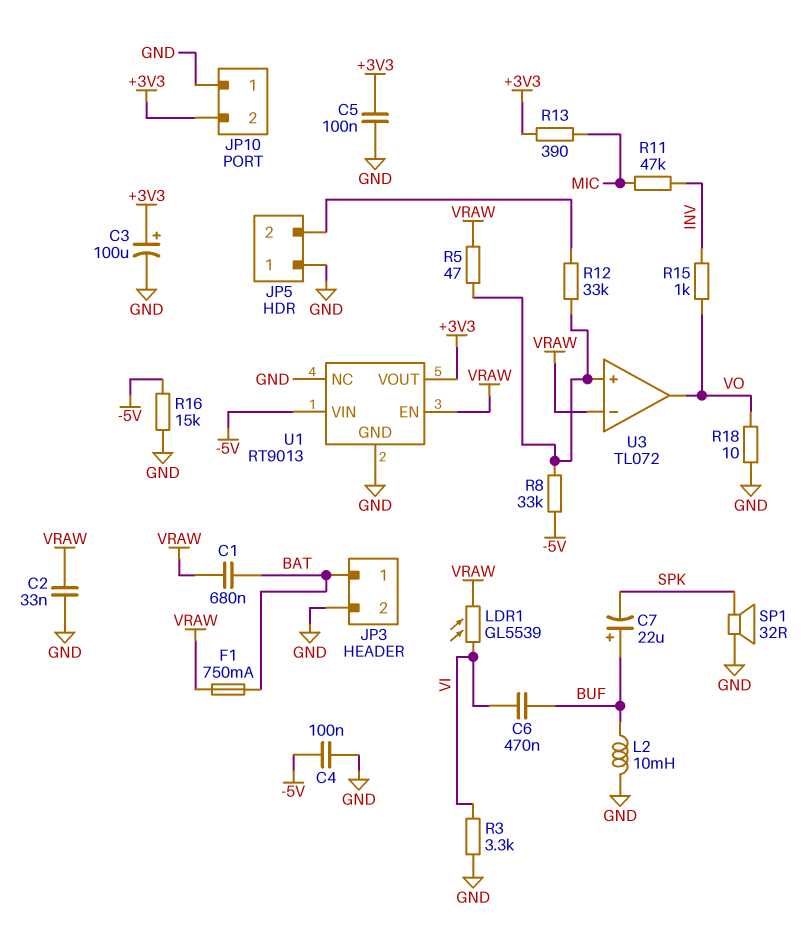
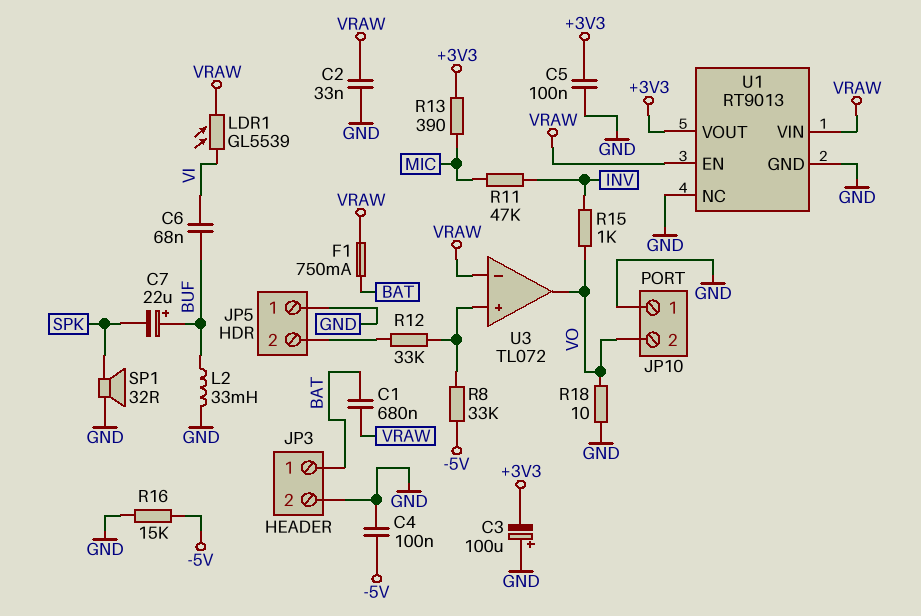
C3: 100uF (plus +3V3, minus GND) -> 100uF (plus GND, minus +3V3)
C6: 470nF (BUF, VI) -> 68nF (BUF, VI)
JP10 pin 2: +3V3 -> VO
L2: 10mH (BUF, GND) -> 33mH (BUF, GND)
R3: 3.3k (GND, VI) -> none
R5: 47 (U3/in+, VRAW) -> none
U1 pin VIN: -5V -> VRAW

